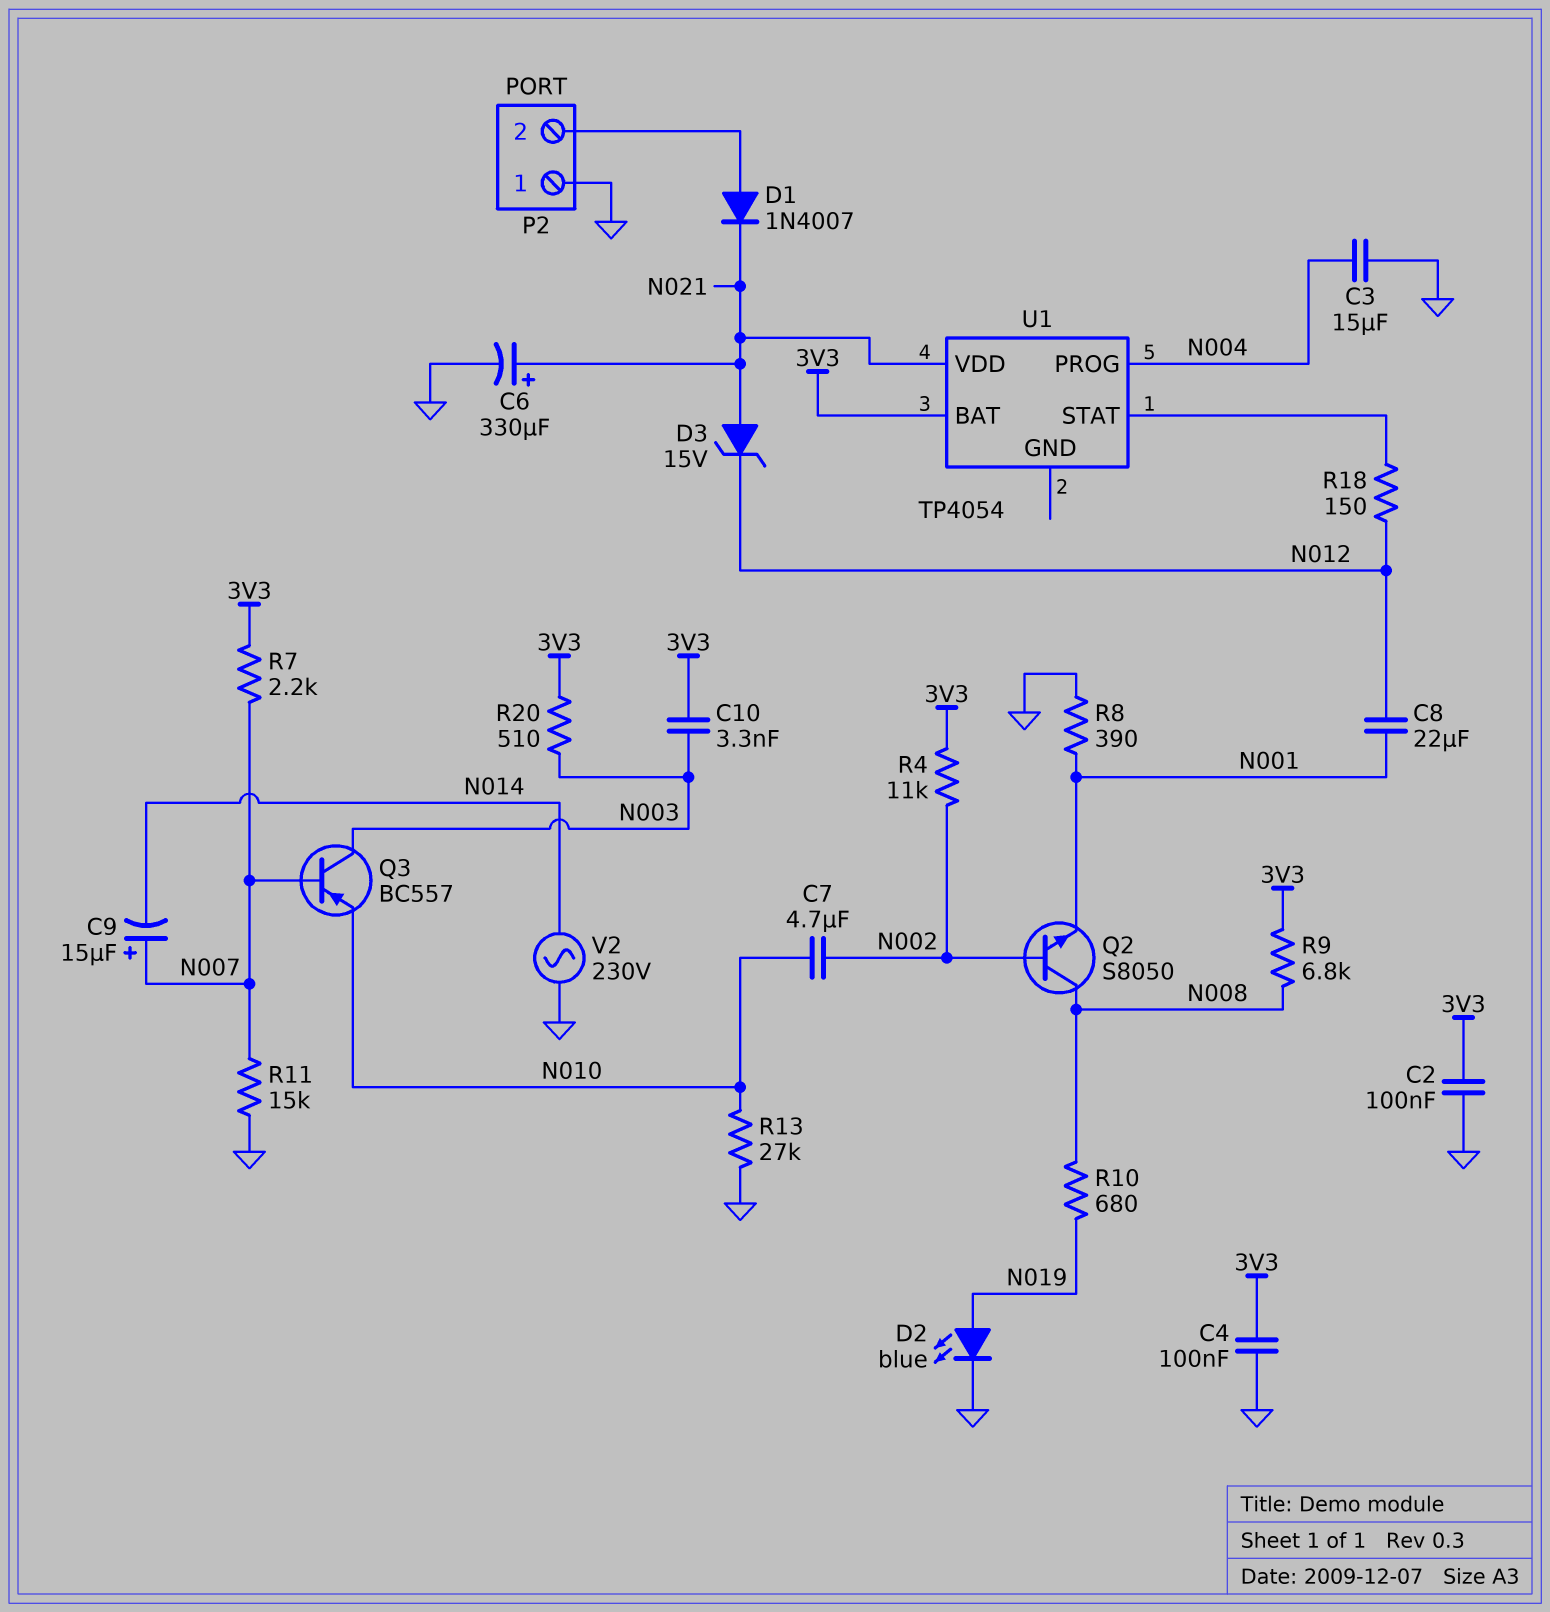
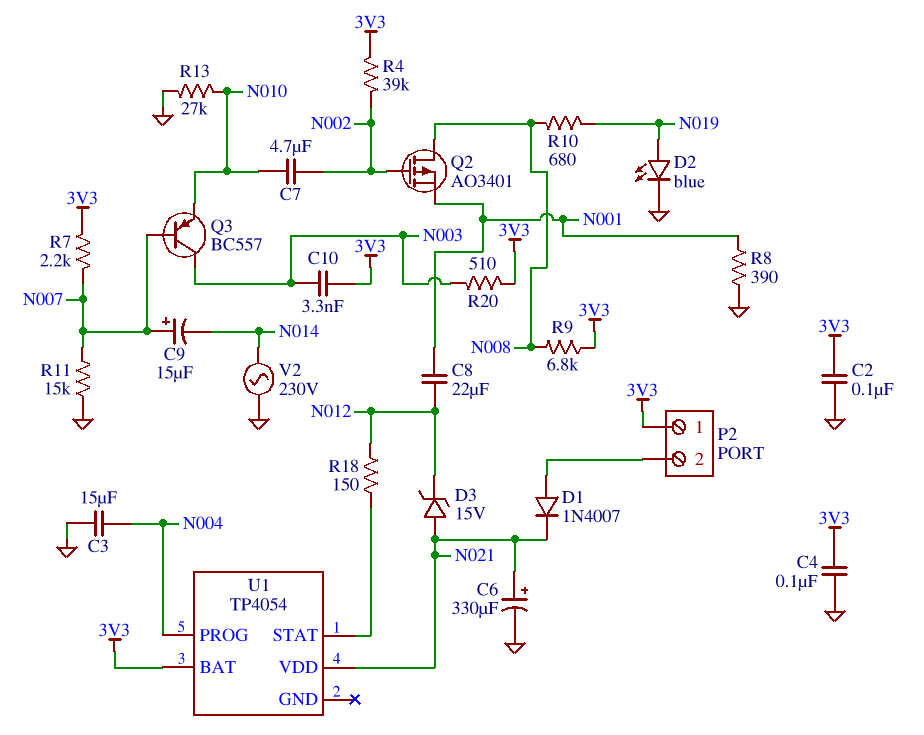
P2 pin 1: GND -> 3V3
Q2: NPN S8050 (B N002, C N008, E N001) -> PMOS AO3401 (G N002, D N008, S N001)
R4: 11k (3V3, N002) -> 39k (3V3, N002)

